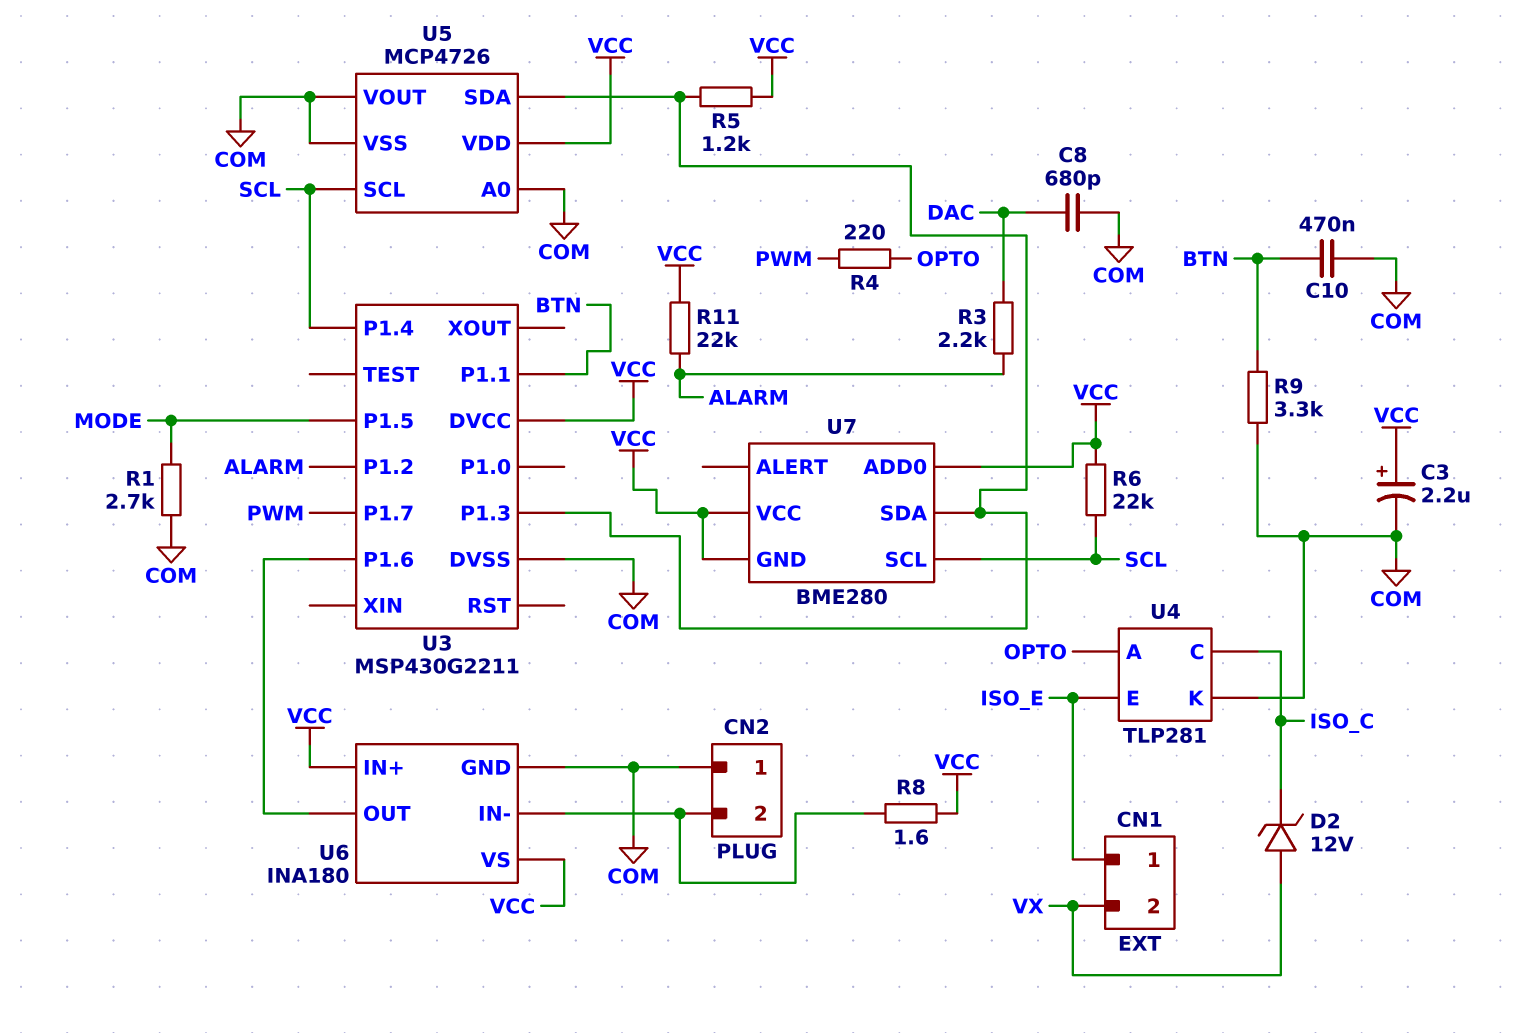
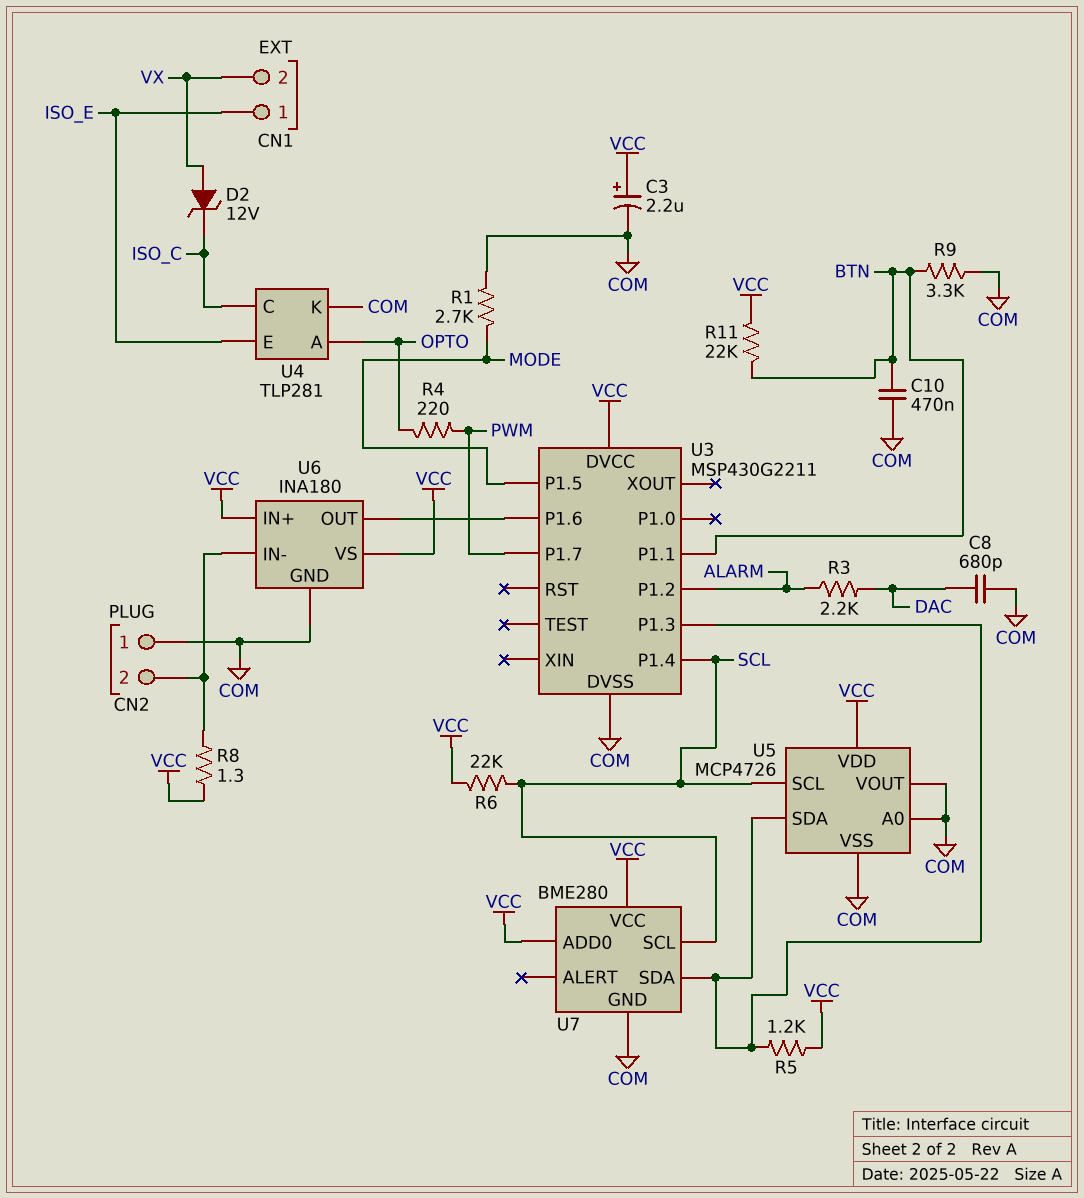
R8: 1.6 (CN2/2, VCC) -> 1.3 (CN2/2, VCC)
R11: 22k (ALARM, VCC) -> 22k (BTN, VCC)
U7 pin GND: VCC -> COM

